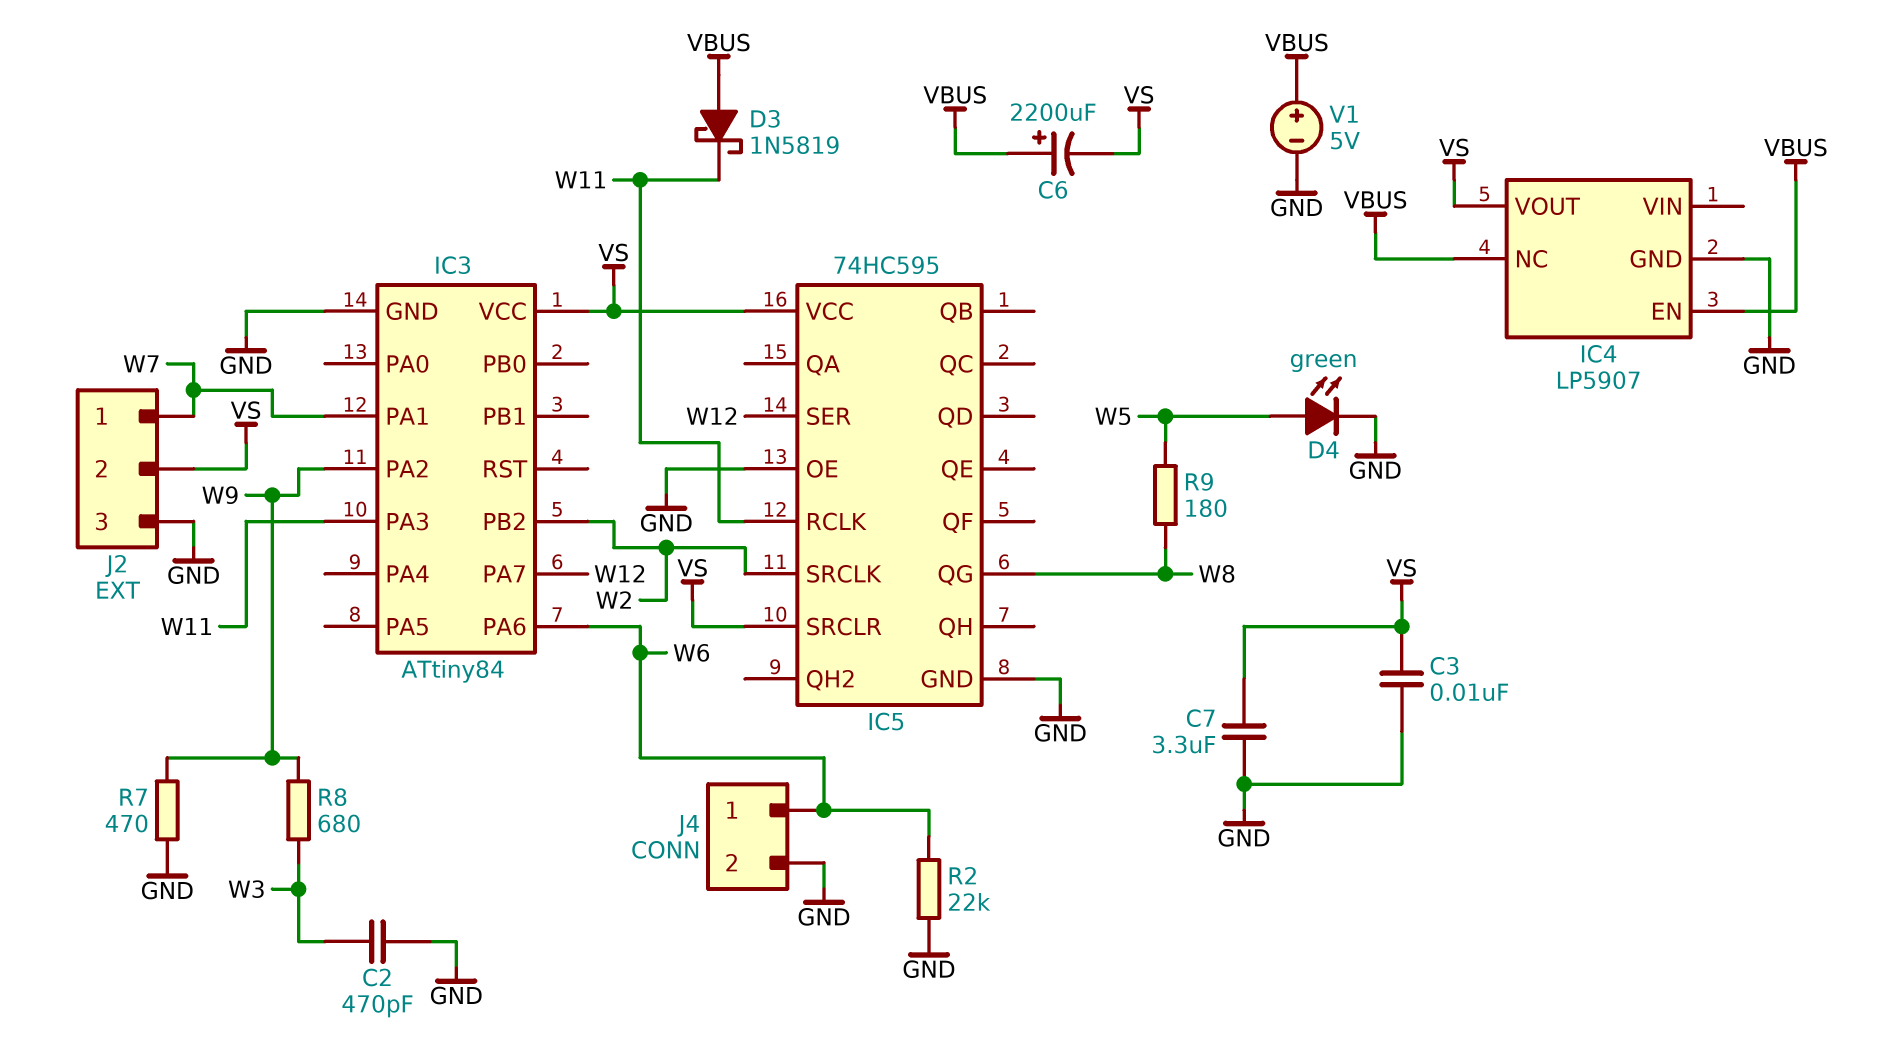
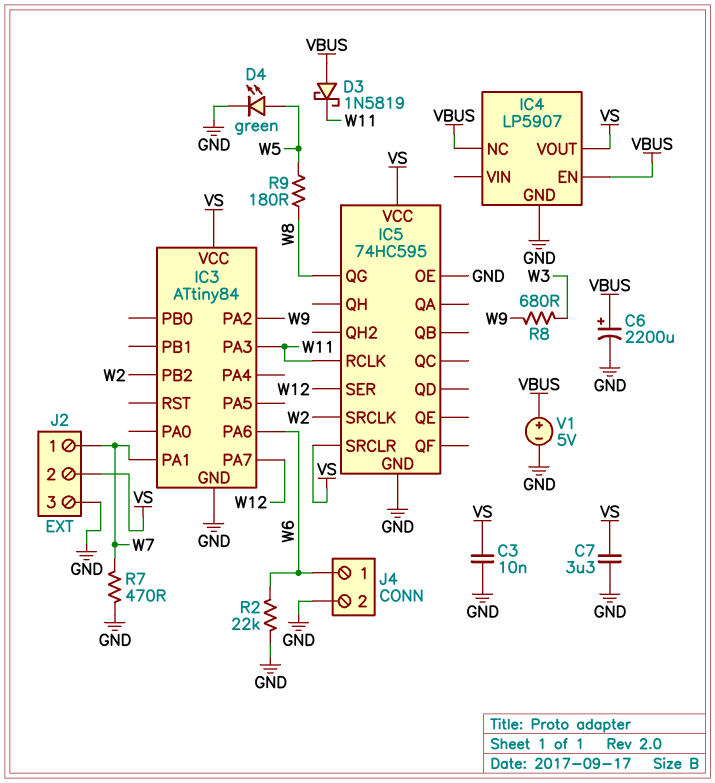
C2: 470pF (GND, W3) -> none
C6: 2200uF (plus VBUS, minus VS) -> 2200uF (plus VBUS, minus GND)
R7: 470 (GND, W9) -> 470 (GND, W7)

